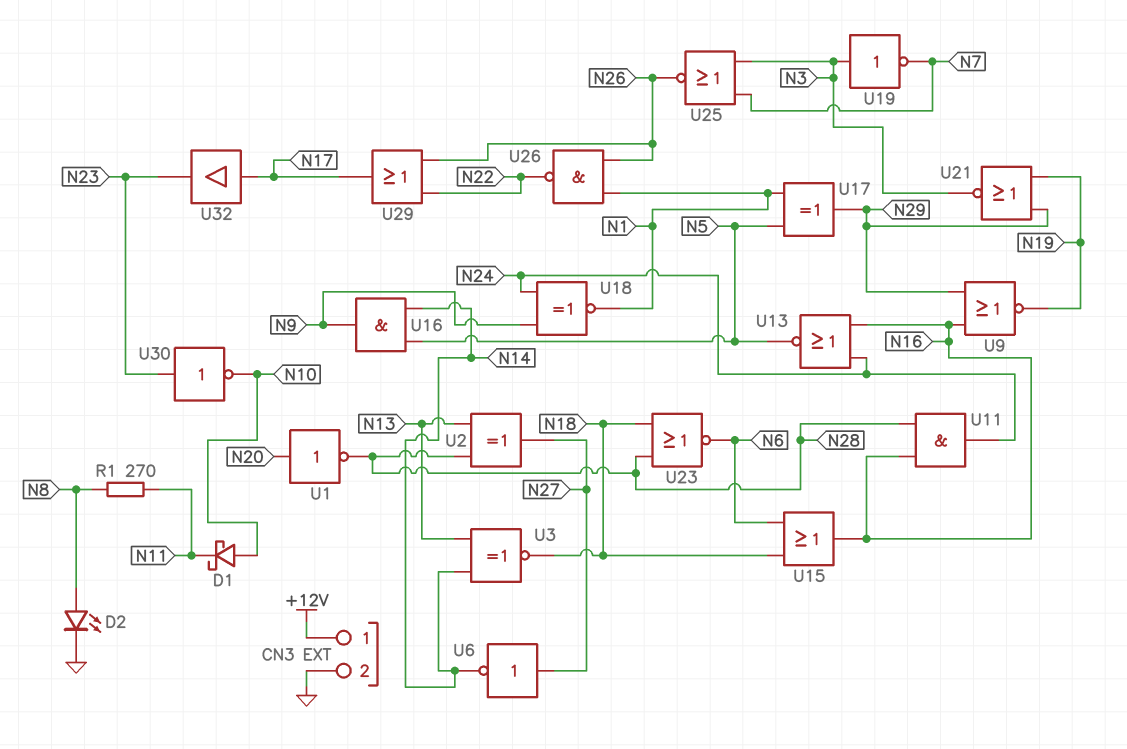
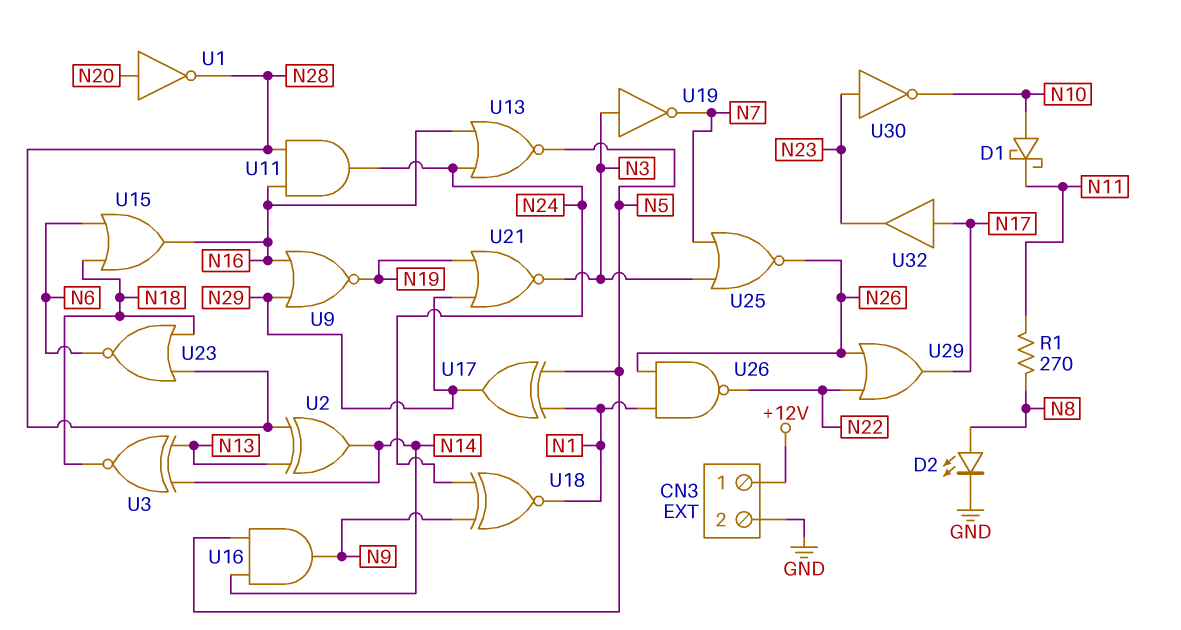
U2: XOR (in N13, in N28, out N27) -> XOR (in N13, in N28, out N14)
U6: NOT (in N27, out N14) -> none

